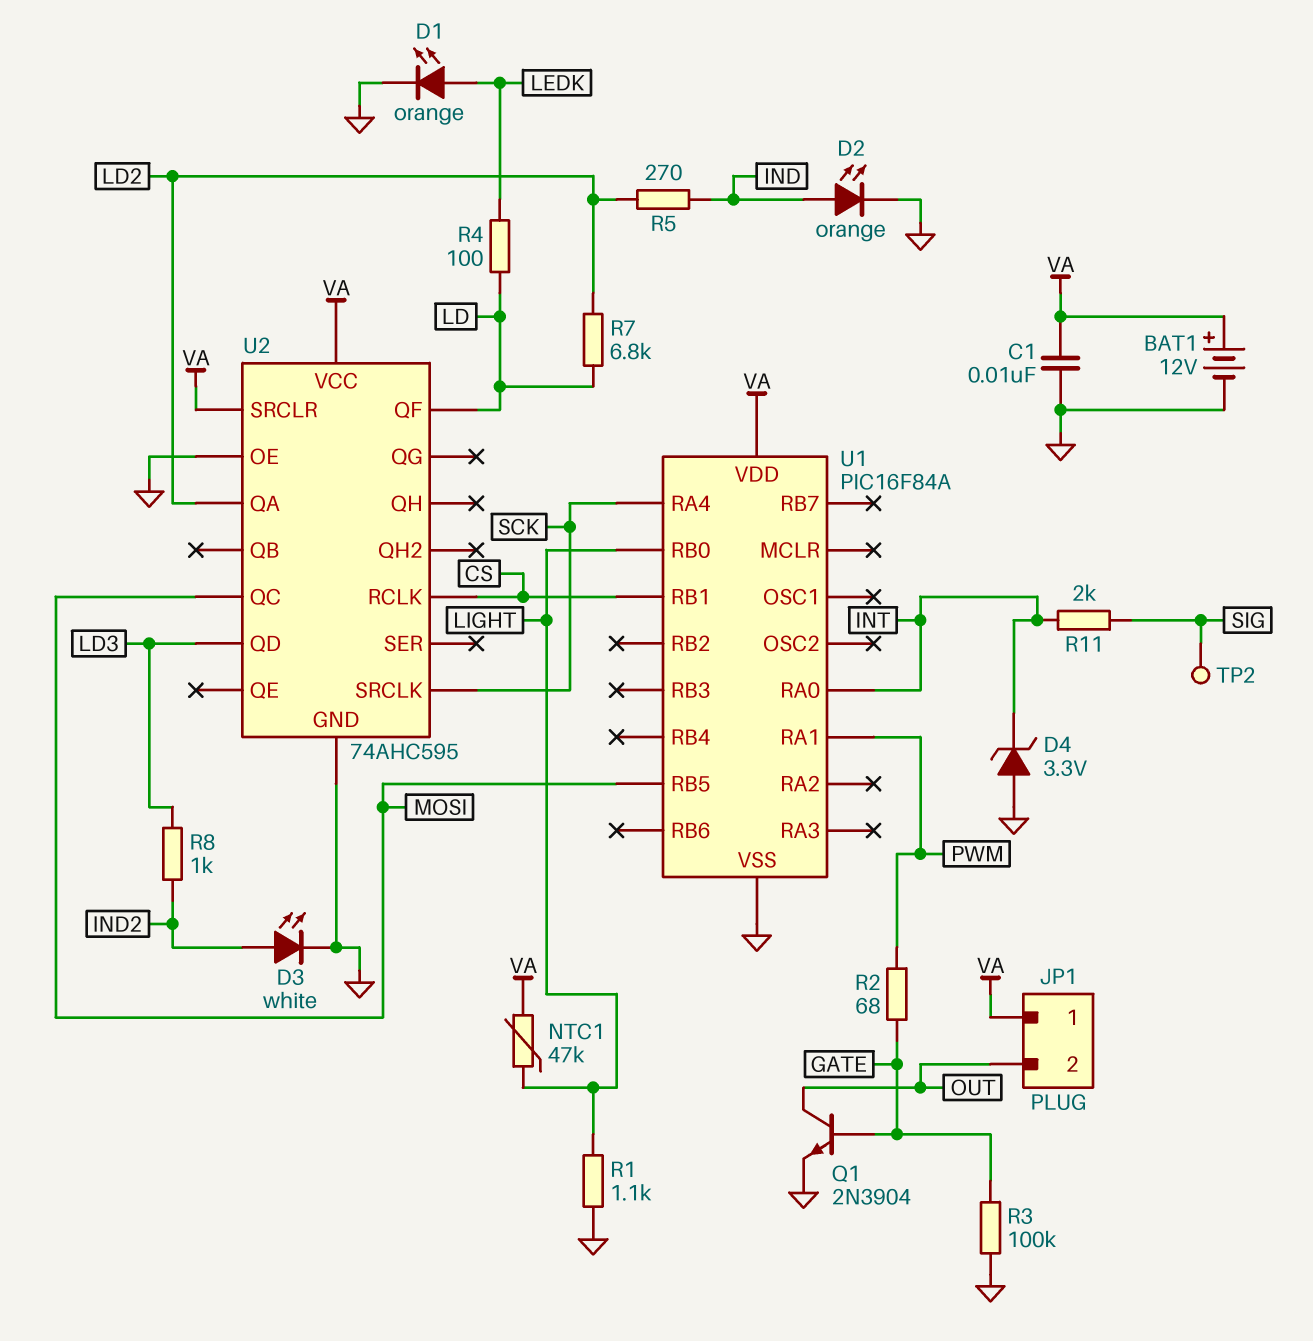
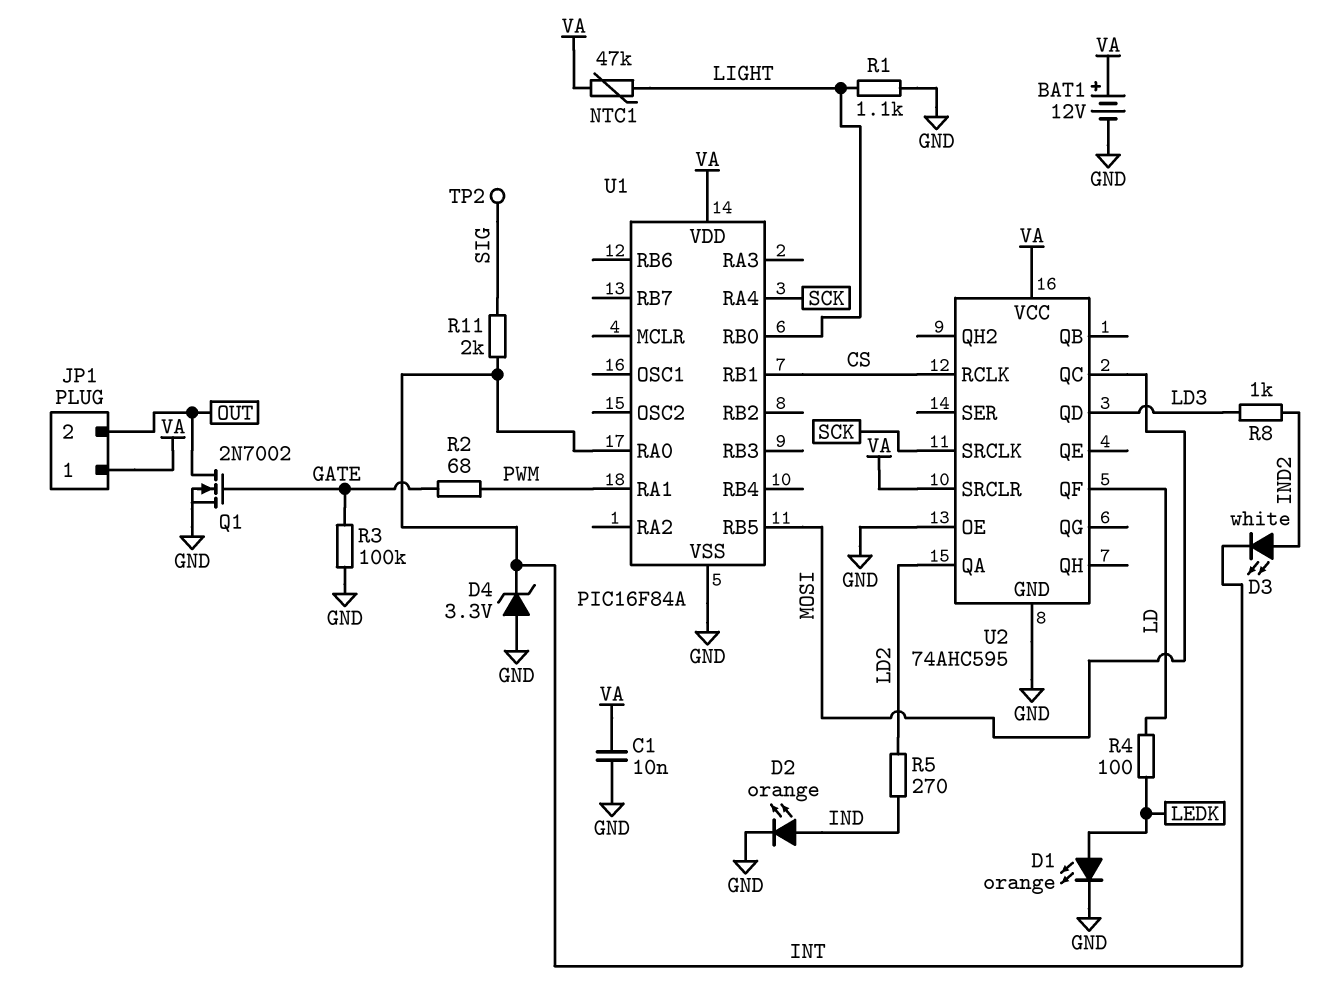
D3: LED white (A IND2, K GND) -> LED white (A IND2, K INT)
Q1: NPN 2N3904 (B GATE, C OUT, E GND) -> NMOS 2N7002 (G GATE, D OUT, S GND)
R7: 6.8k (LD, LD2) -> none

